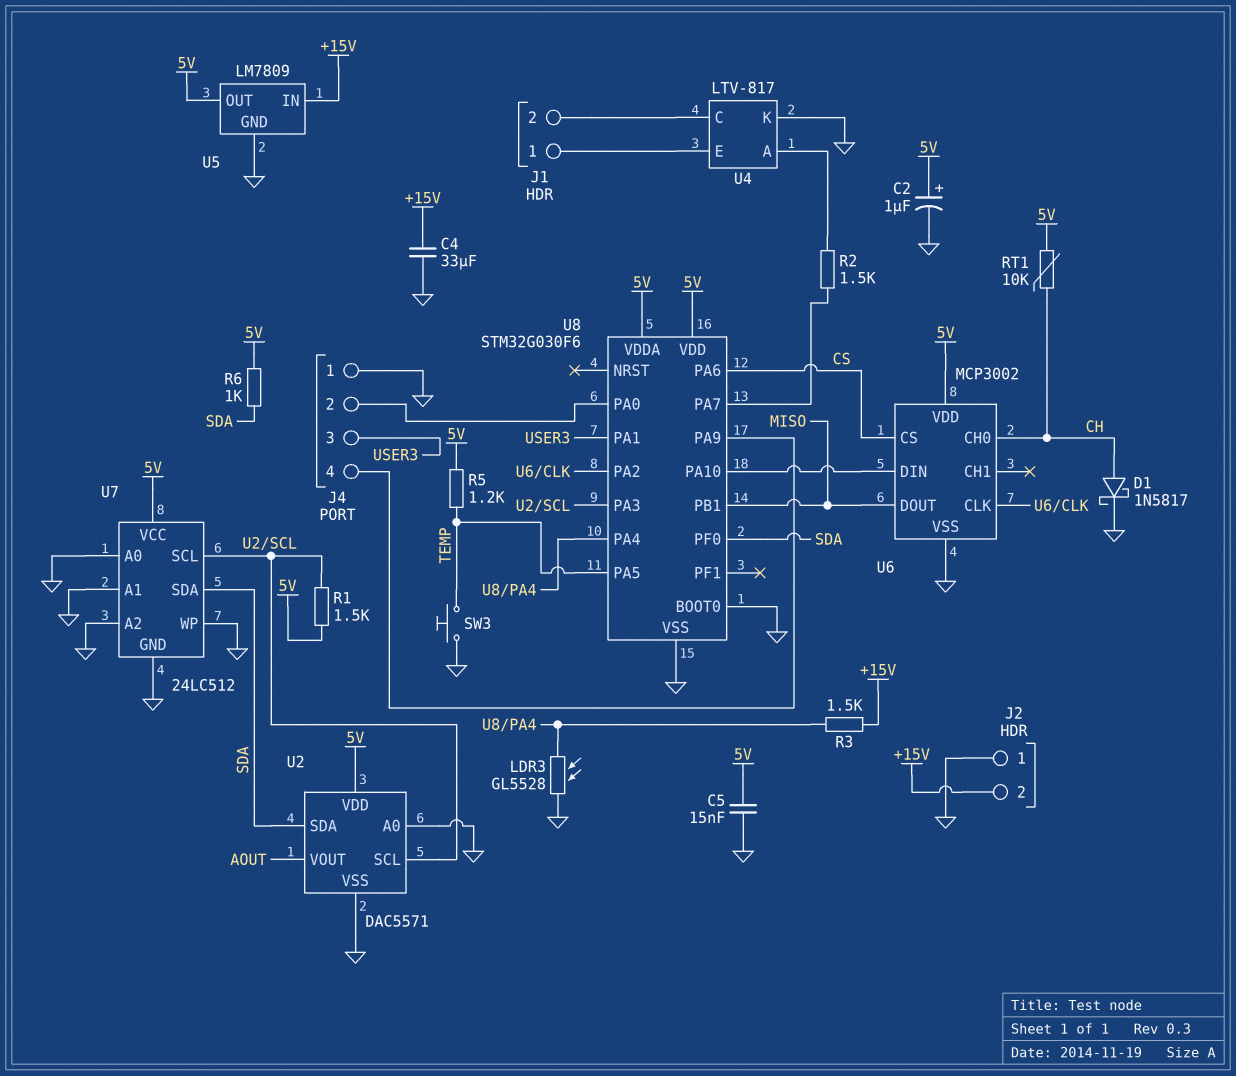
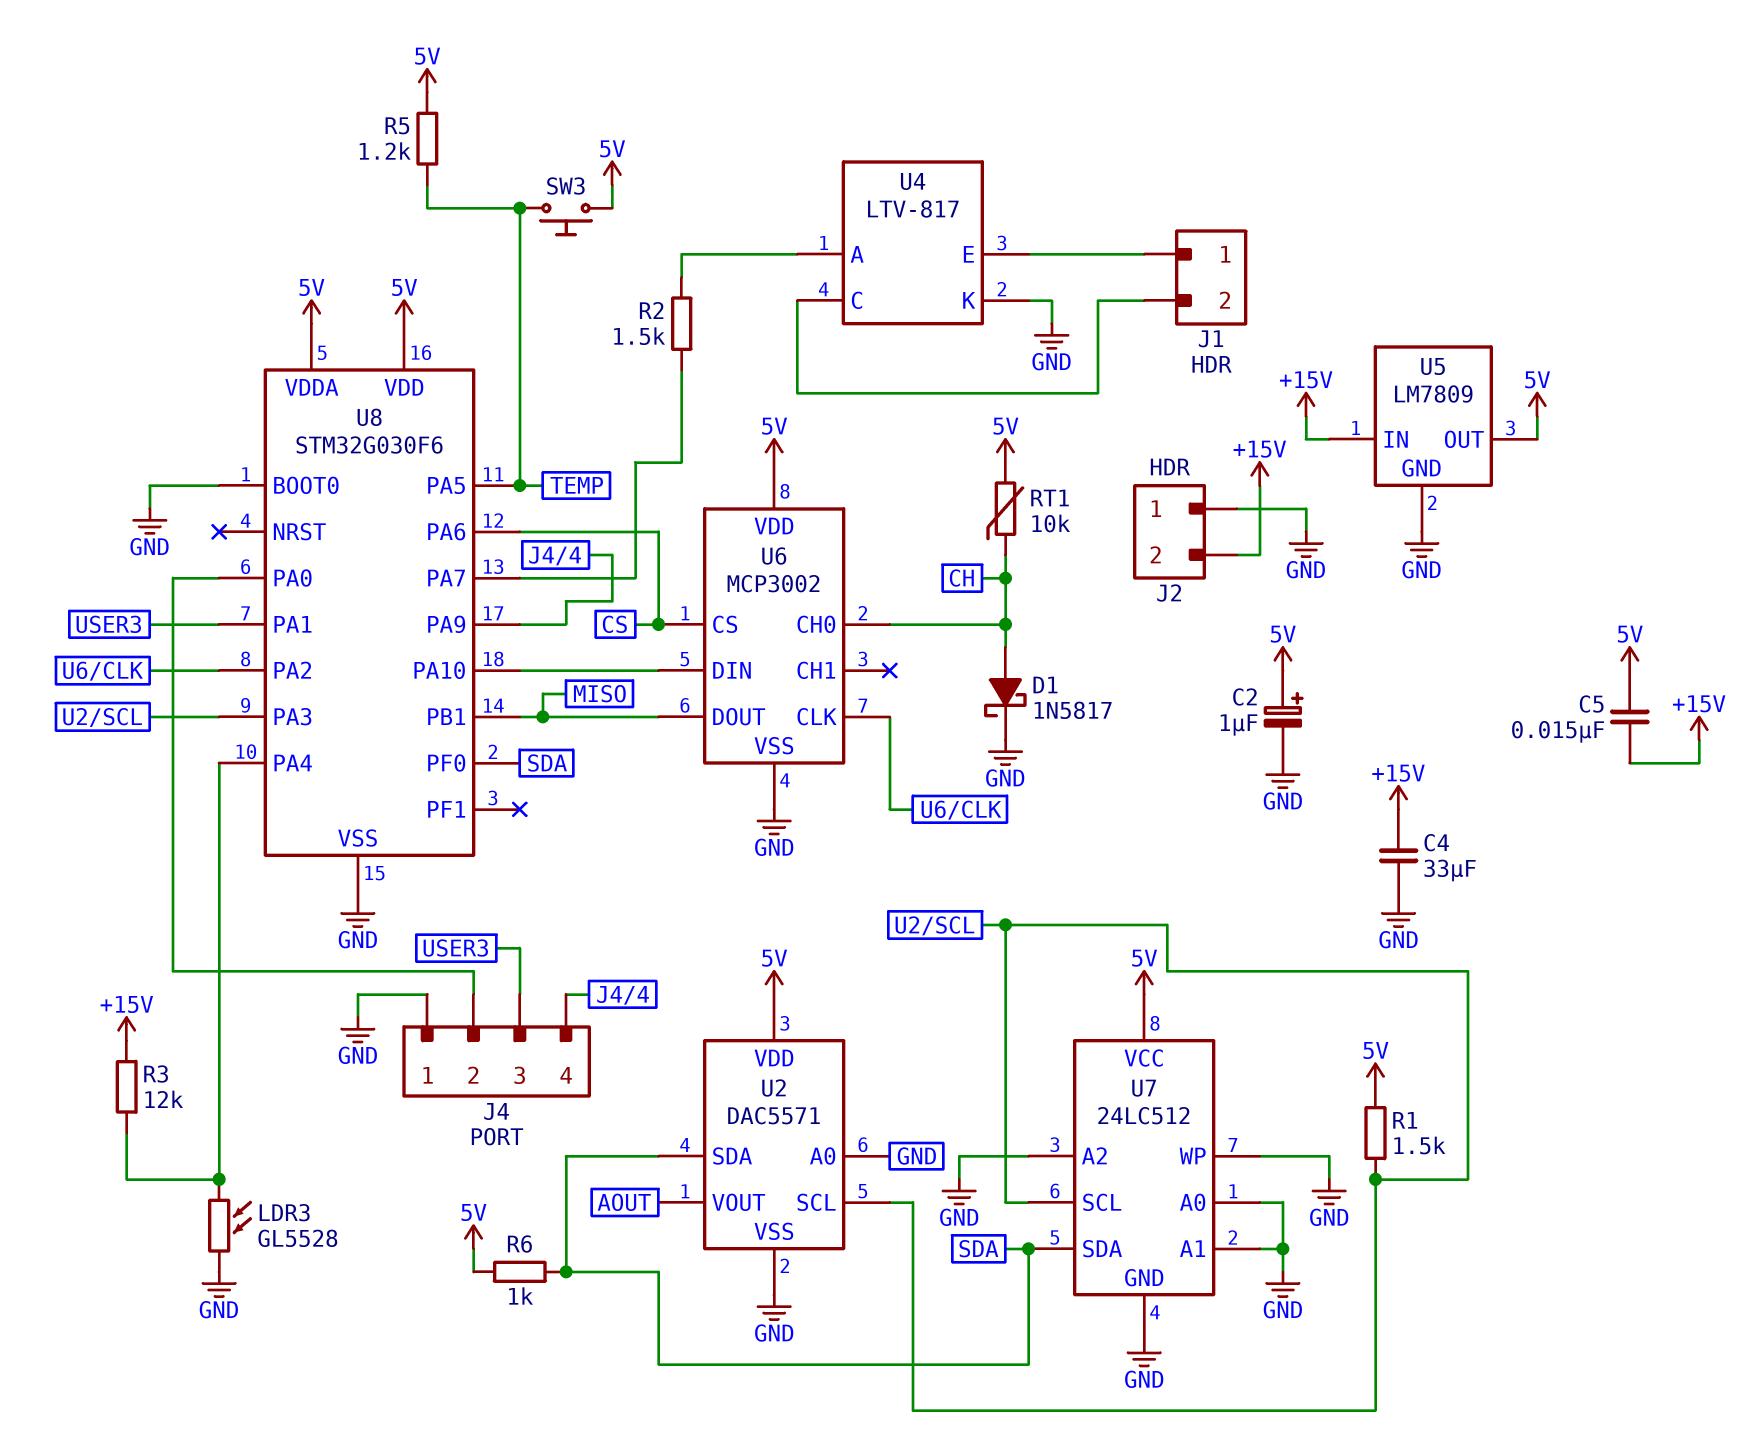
C5: 15nF (5V, GND) -> 15nF (+15V, 5V)
R3: 1.5k (+15V, U8/PA4) -> 12k (+15V, U8/PA4)
SW3: button (GND, TEMP) -> button (5V, TEMP)

